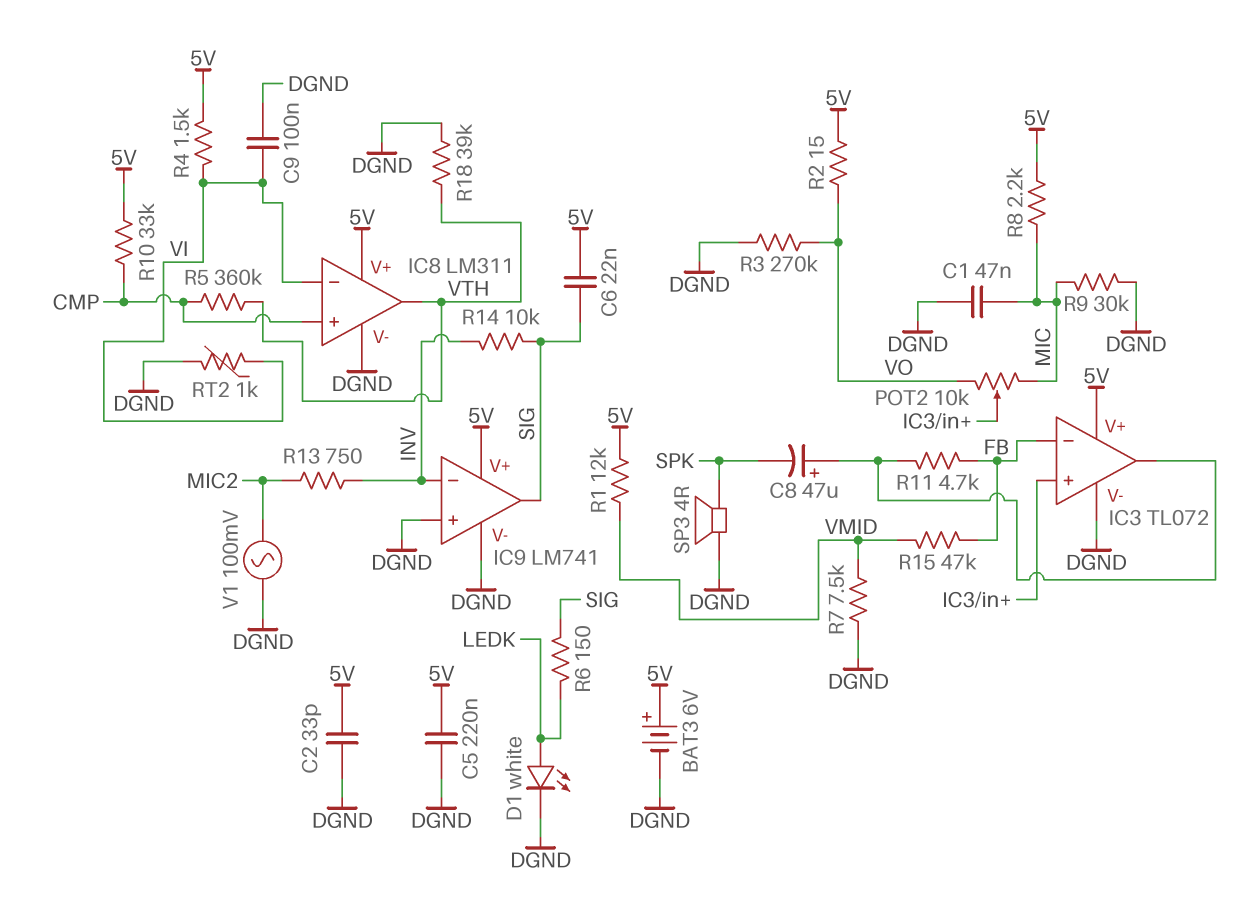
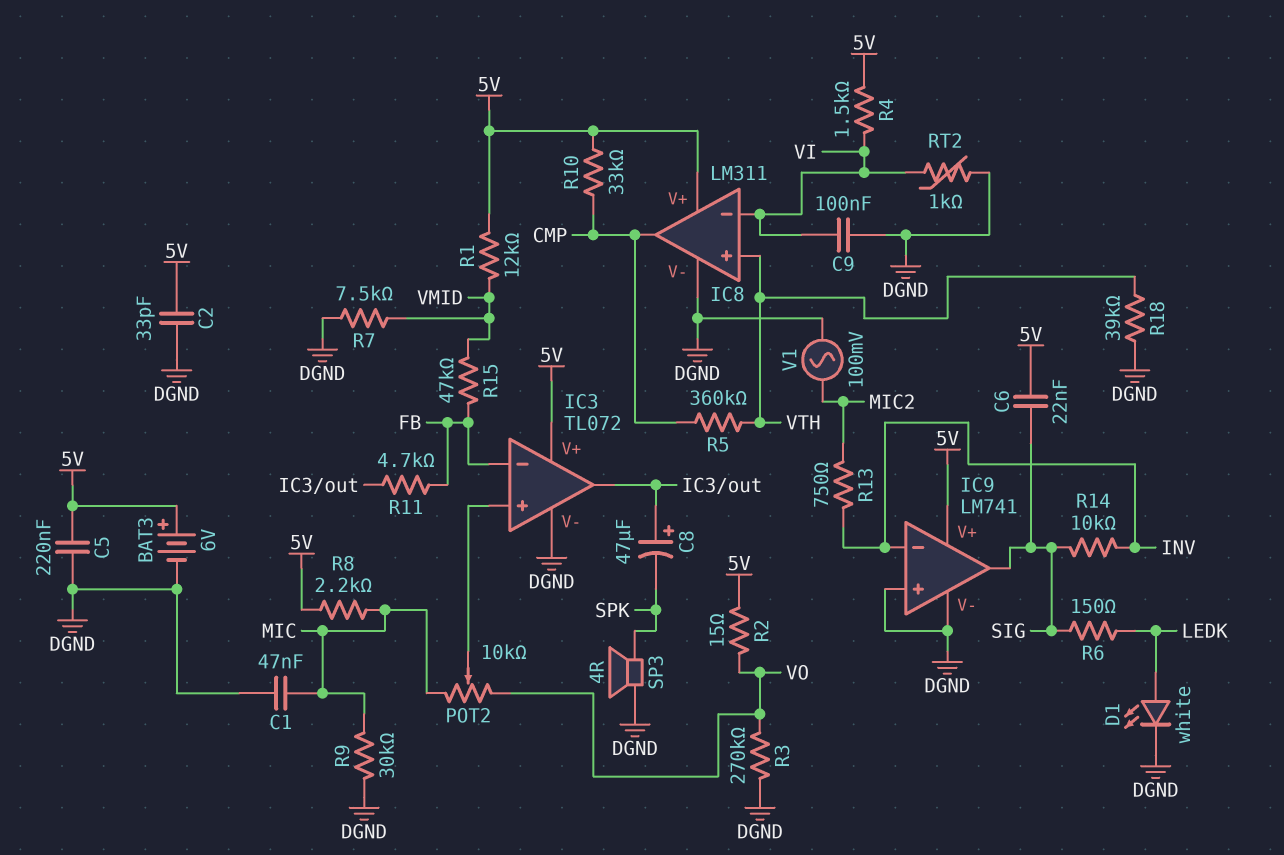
IC8 pin in+: CMP -> VTH
IC8 pin out: VTH -> CMP

